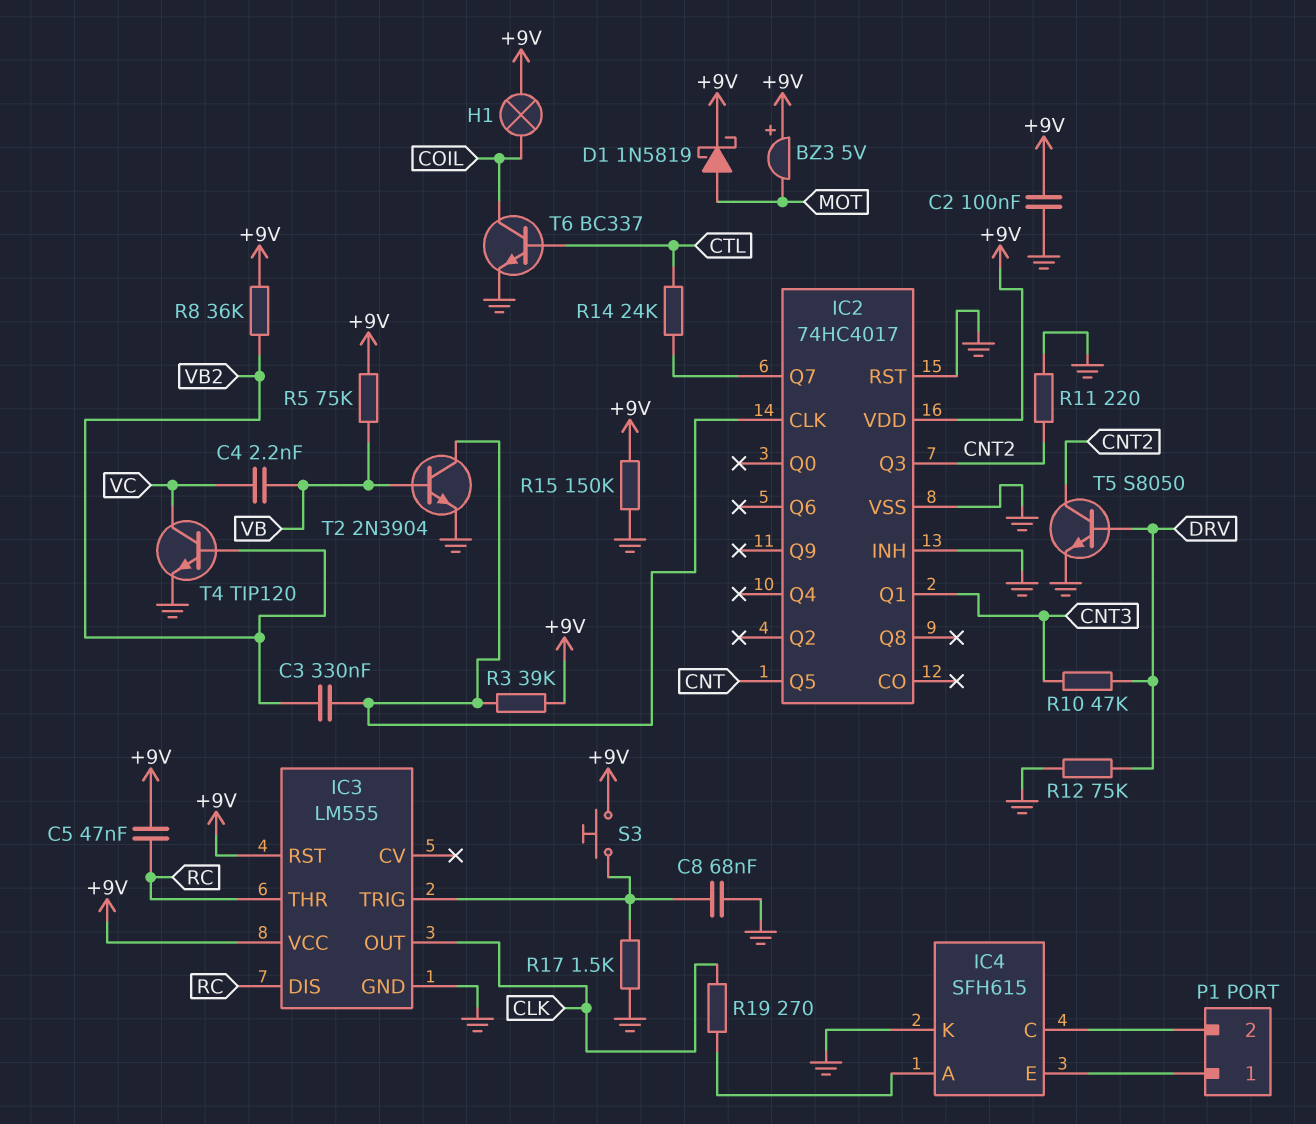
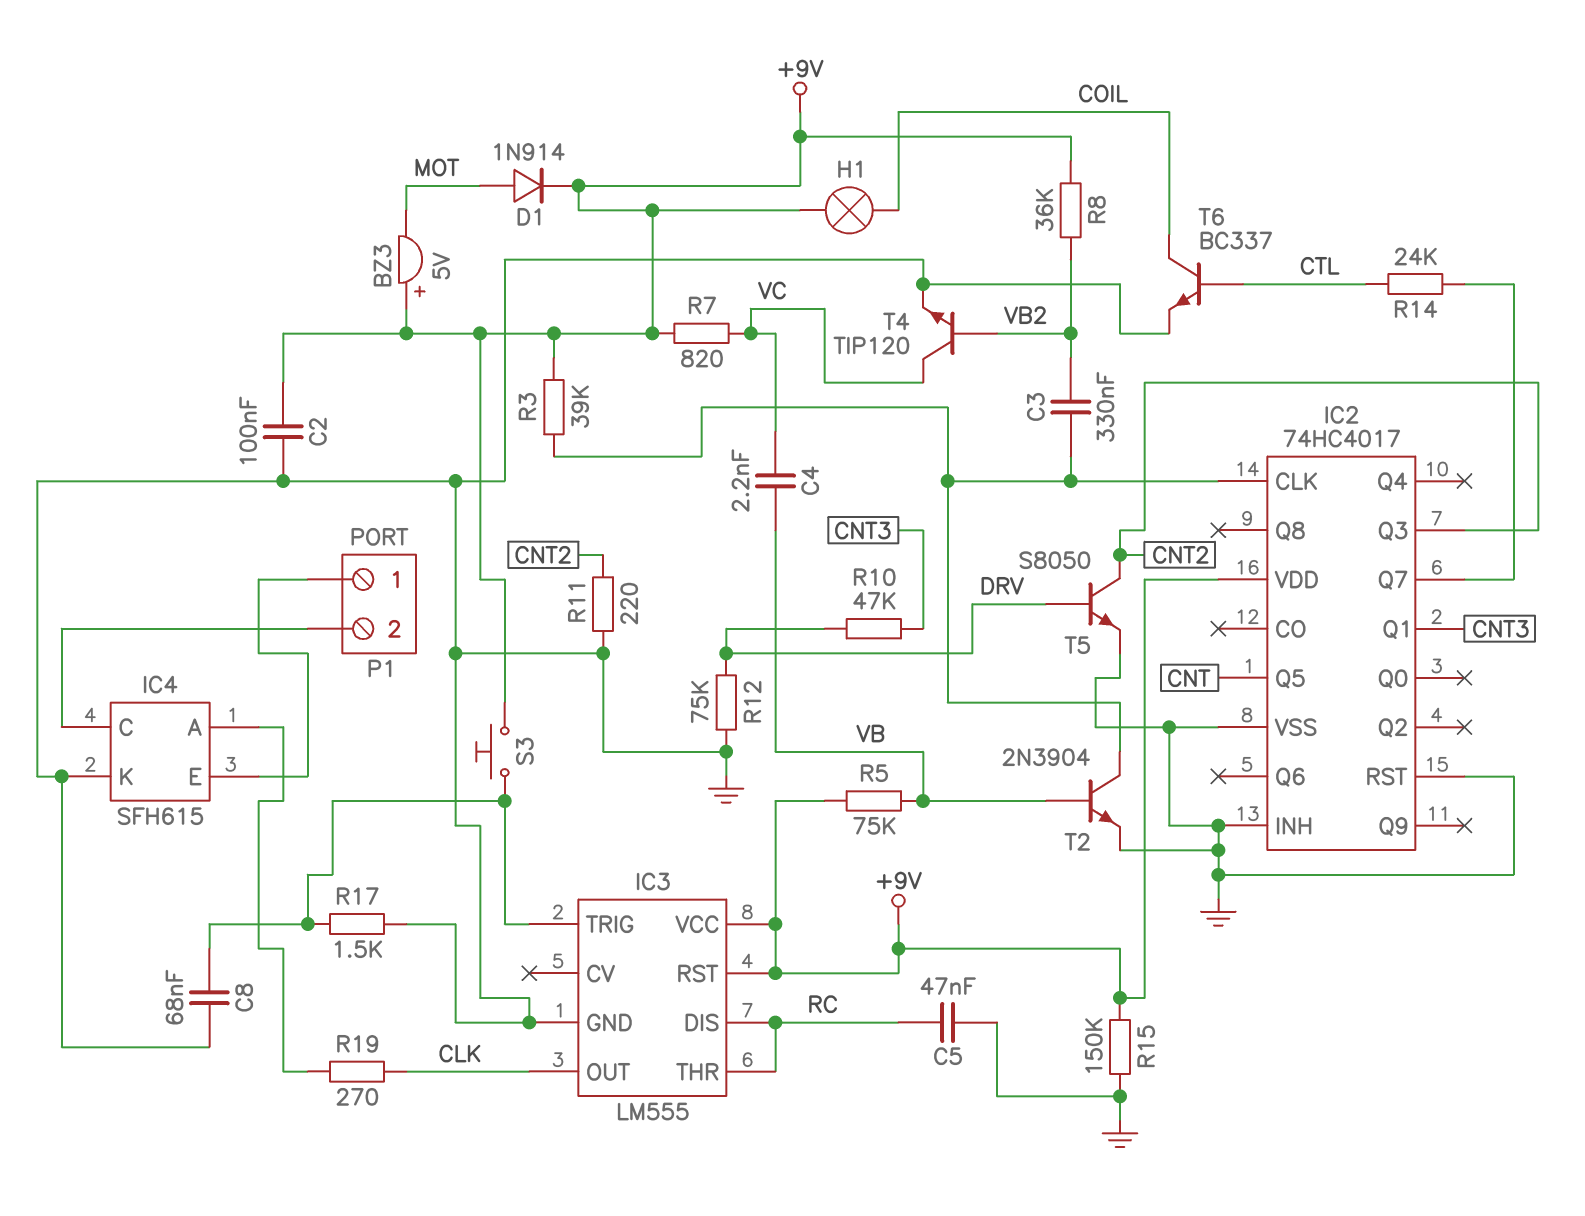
C5: 47nF (+9V, RC) -> 47nF (GND, RC)
D1: schottky 1N5819 (A MOT, K +9V) -> diode 1N914 (A MOT, K +9V)
R7: none -> 820 (+9V, VC)

